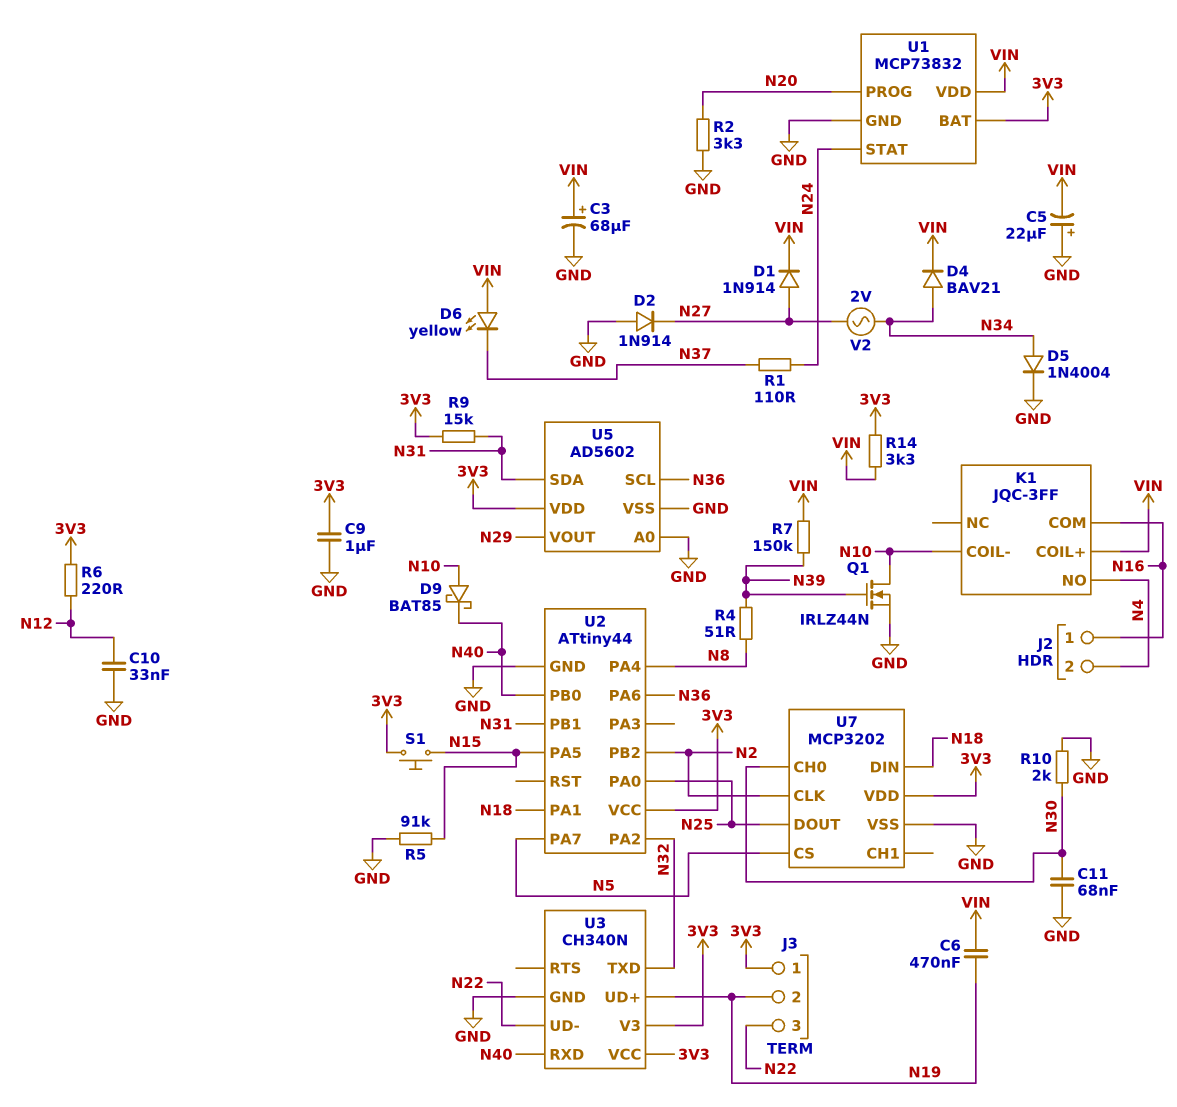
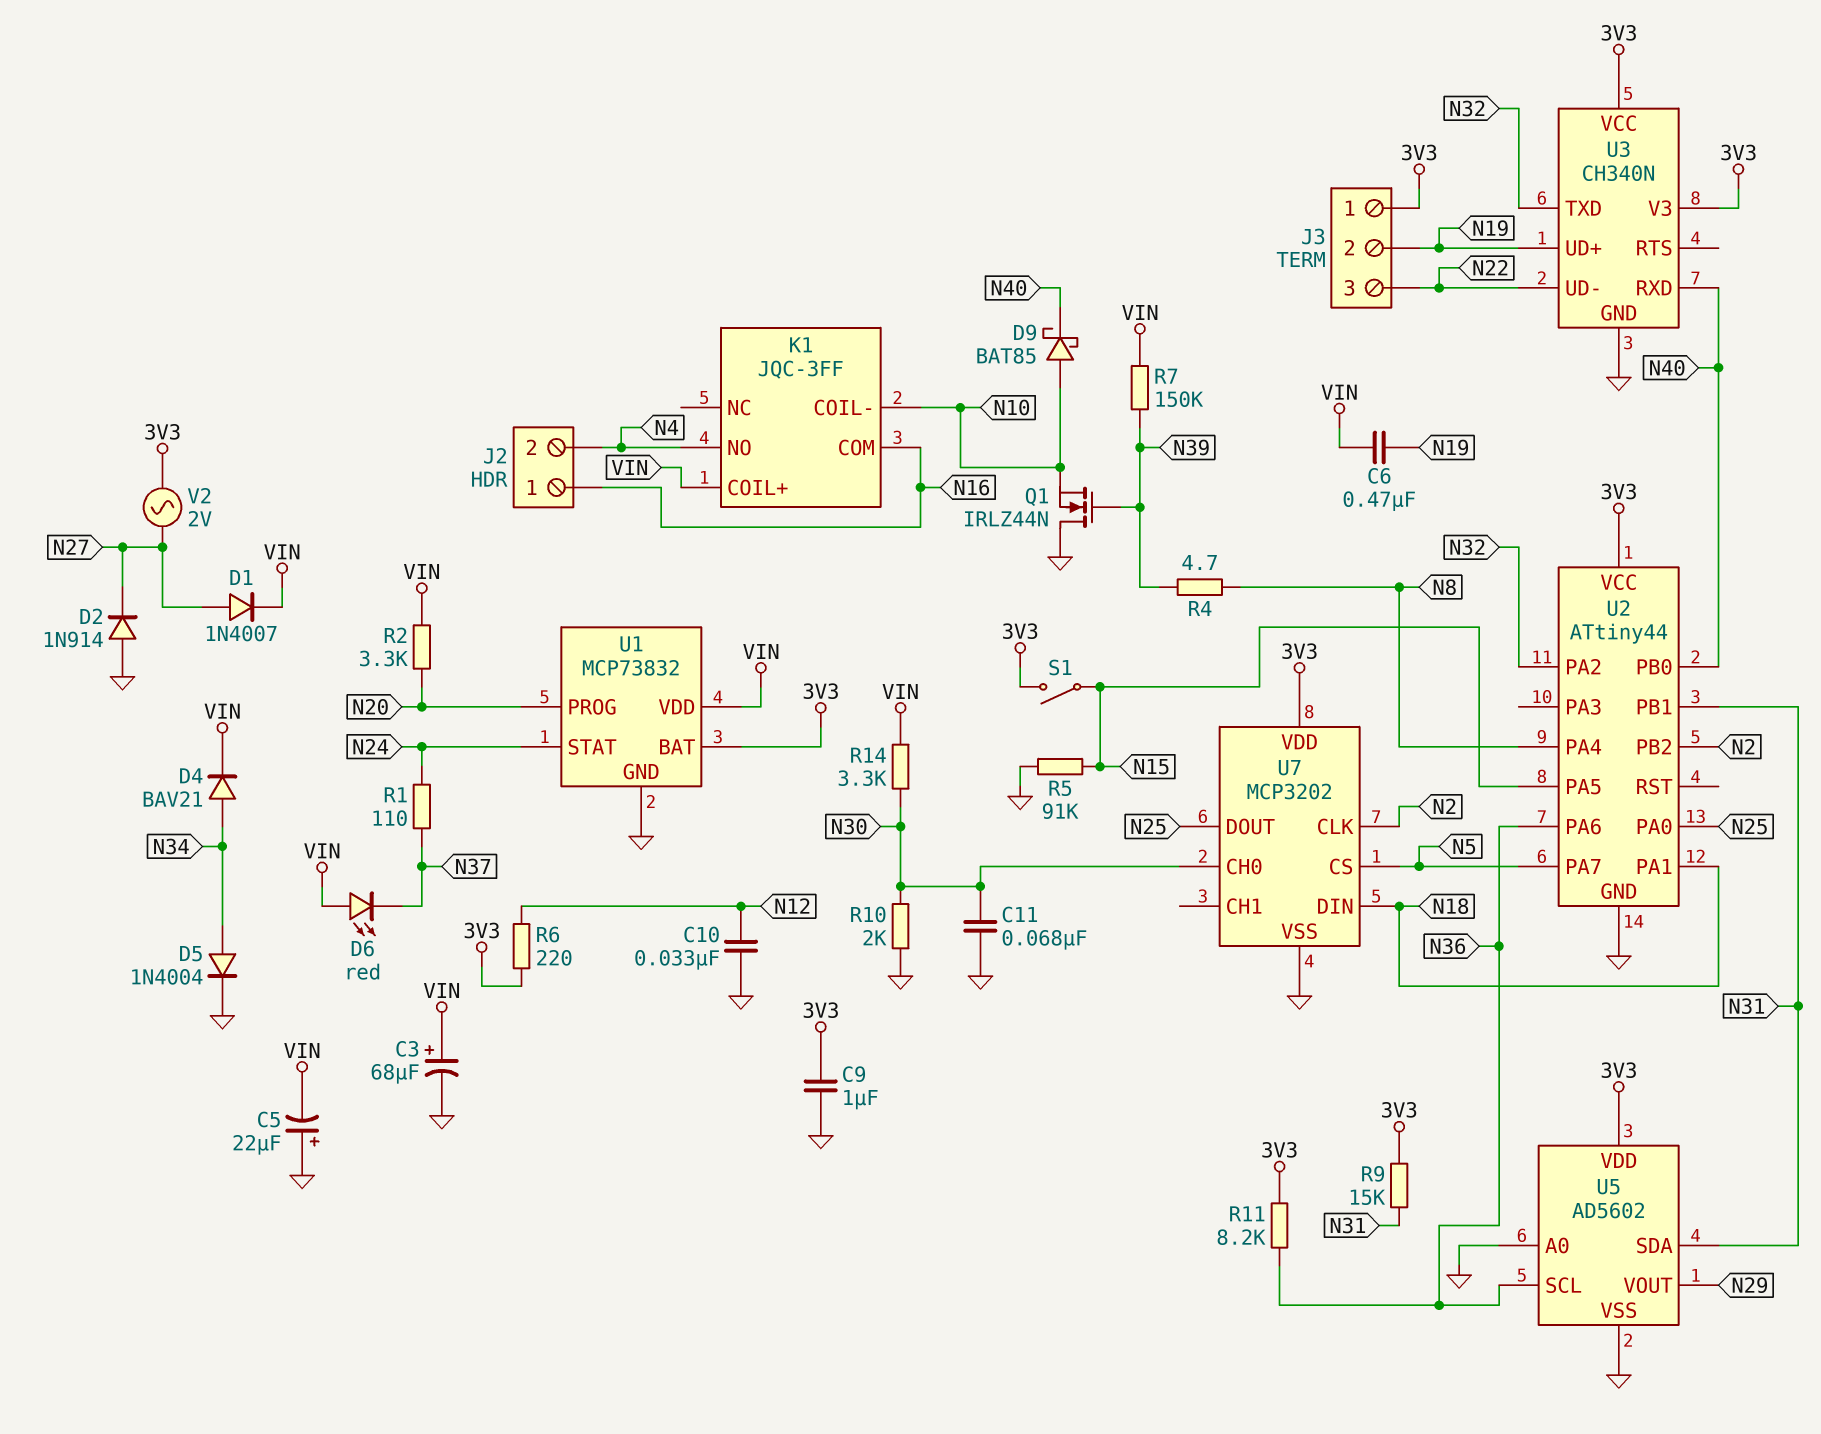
D1: diode 1N914 (A N27, K VIN) -> diode 1N4007 (A N27, K VIN)
D6: LED yellow (A VIN, K N37) -> LED red (A VIN, K N37)
Q1: NMOS IRLZ44N (G N39, D N10, S GND) -> NMOS IRLZ44N (G N39, D GND, S N10)
R2: 3.3k (GND, N20) -> 3.3k (N20, VIN)
R4: 51 (N8, N39) -> 4.7 (N8, N39)
R11: none -> 8.2k (3V3, N36)
R14: 3.3k (3V3, VIN) -> 3.3k (N30, VIN)
S1: button (3V3, N15) -> switch (3V3, N15)
V2: AC 2V (N27, N34) -> AC 2V (3V3, N27)

